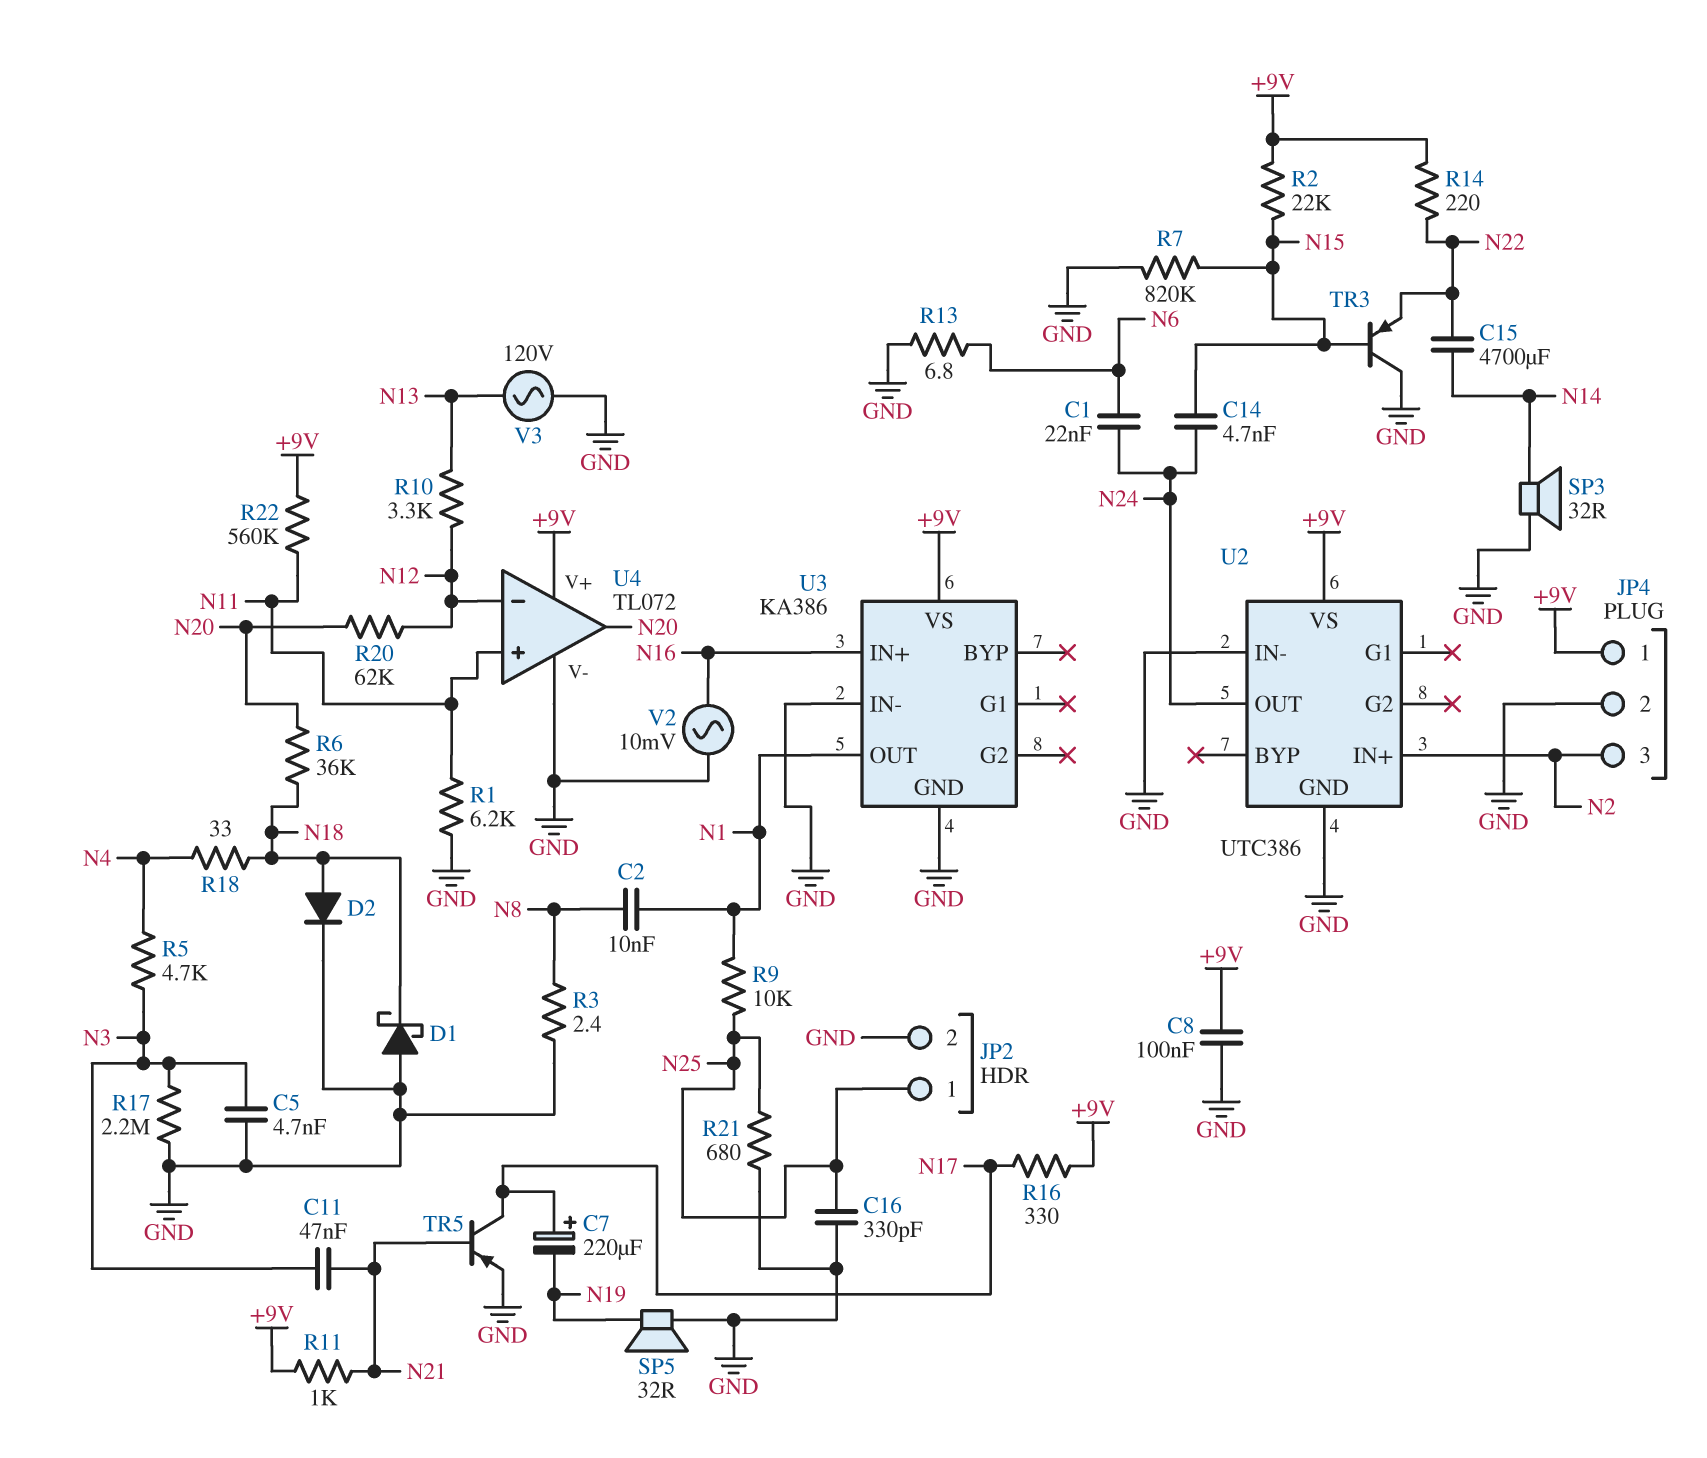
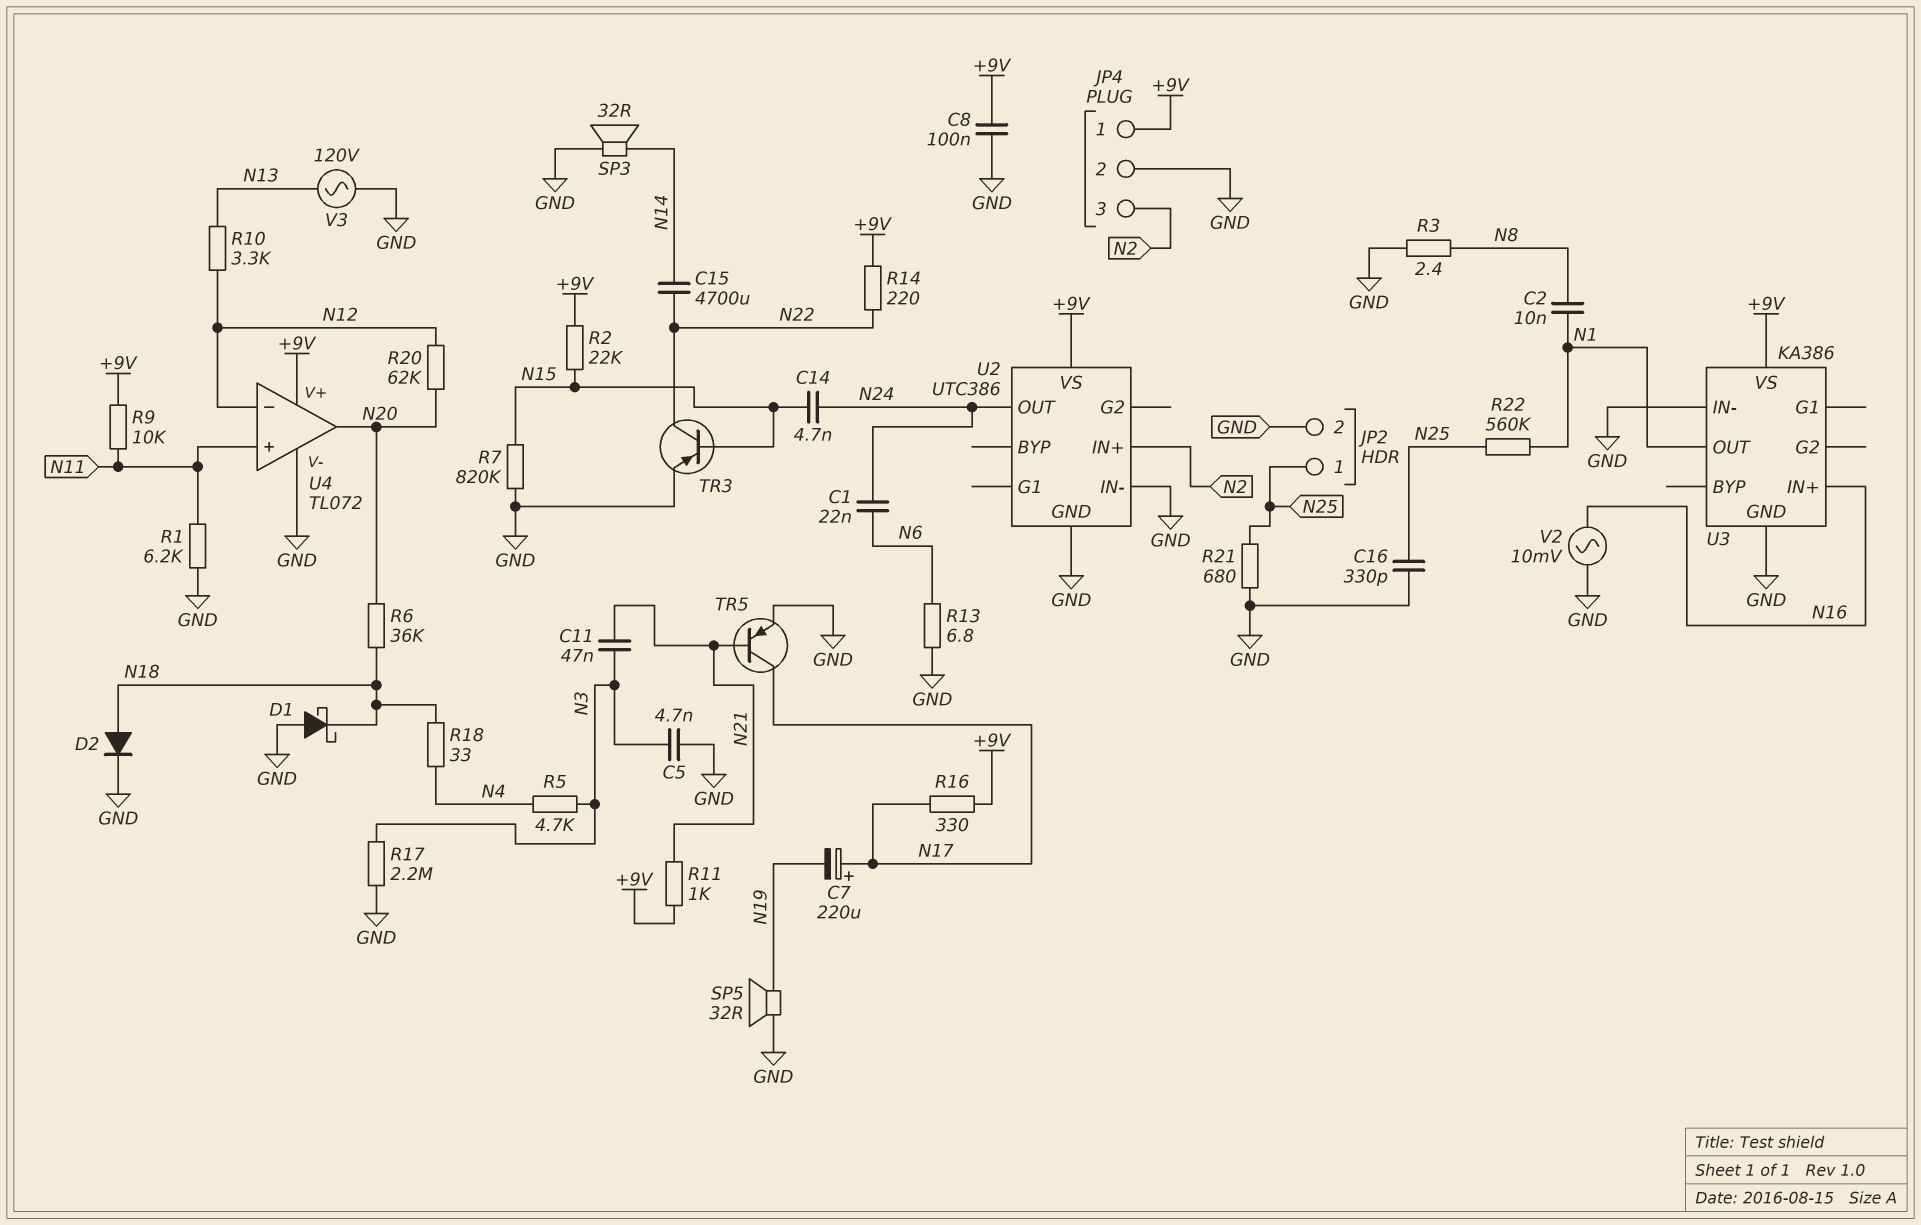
R9: 10k (N1, N25) -> 10k (+9V, N11)
R22: 560k (+9V, N11) -> 560k (N1, N25)
TR3: PNP (B N15, C GND, E N22) -> PNP (B N15, C N22, E GND)

